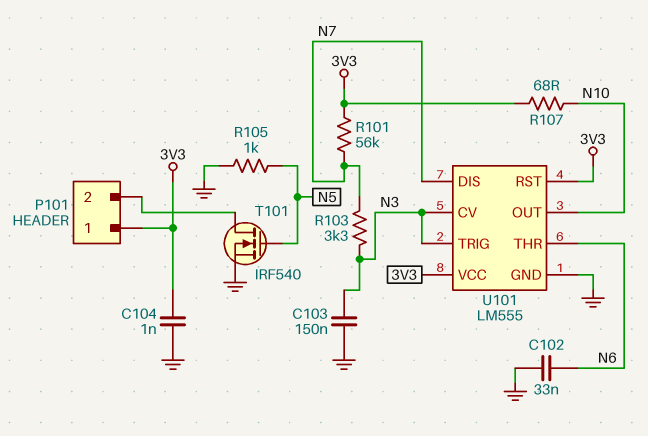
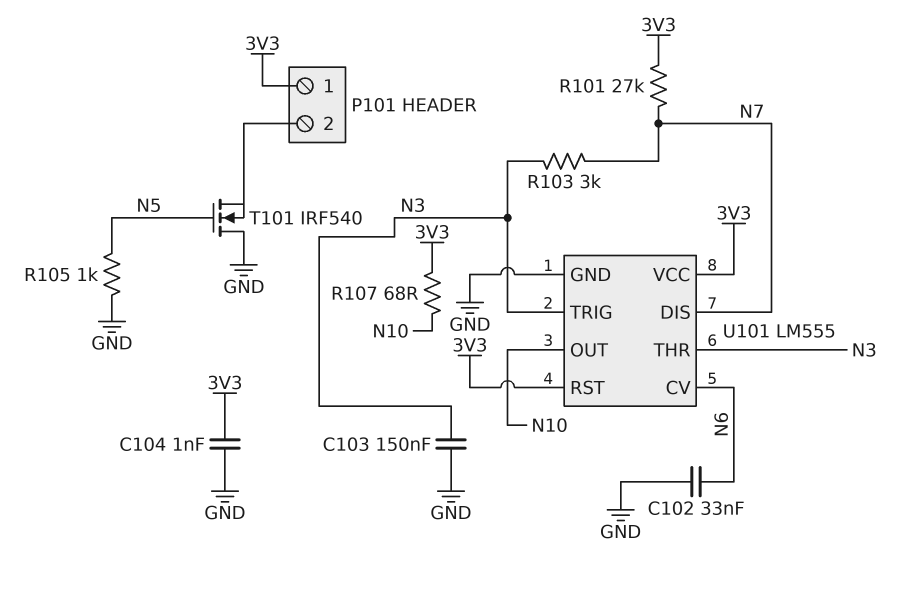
R101: 56k (3V3, N7) -> 27k (3V3, N7)
R103: 3.3k (N3, N7) -> 3k (N3, N7)
T101: NMOS IRF540 (G N5, D P101/2, S GND) -> NMOS IRF540 (G N5, D GND, S P101/2)
U101 pin CV: N3 -> N6
U101 pin THR: N6 -> N3

